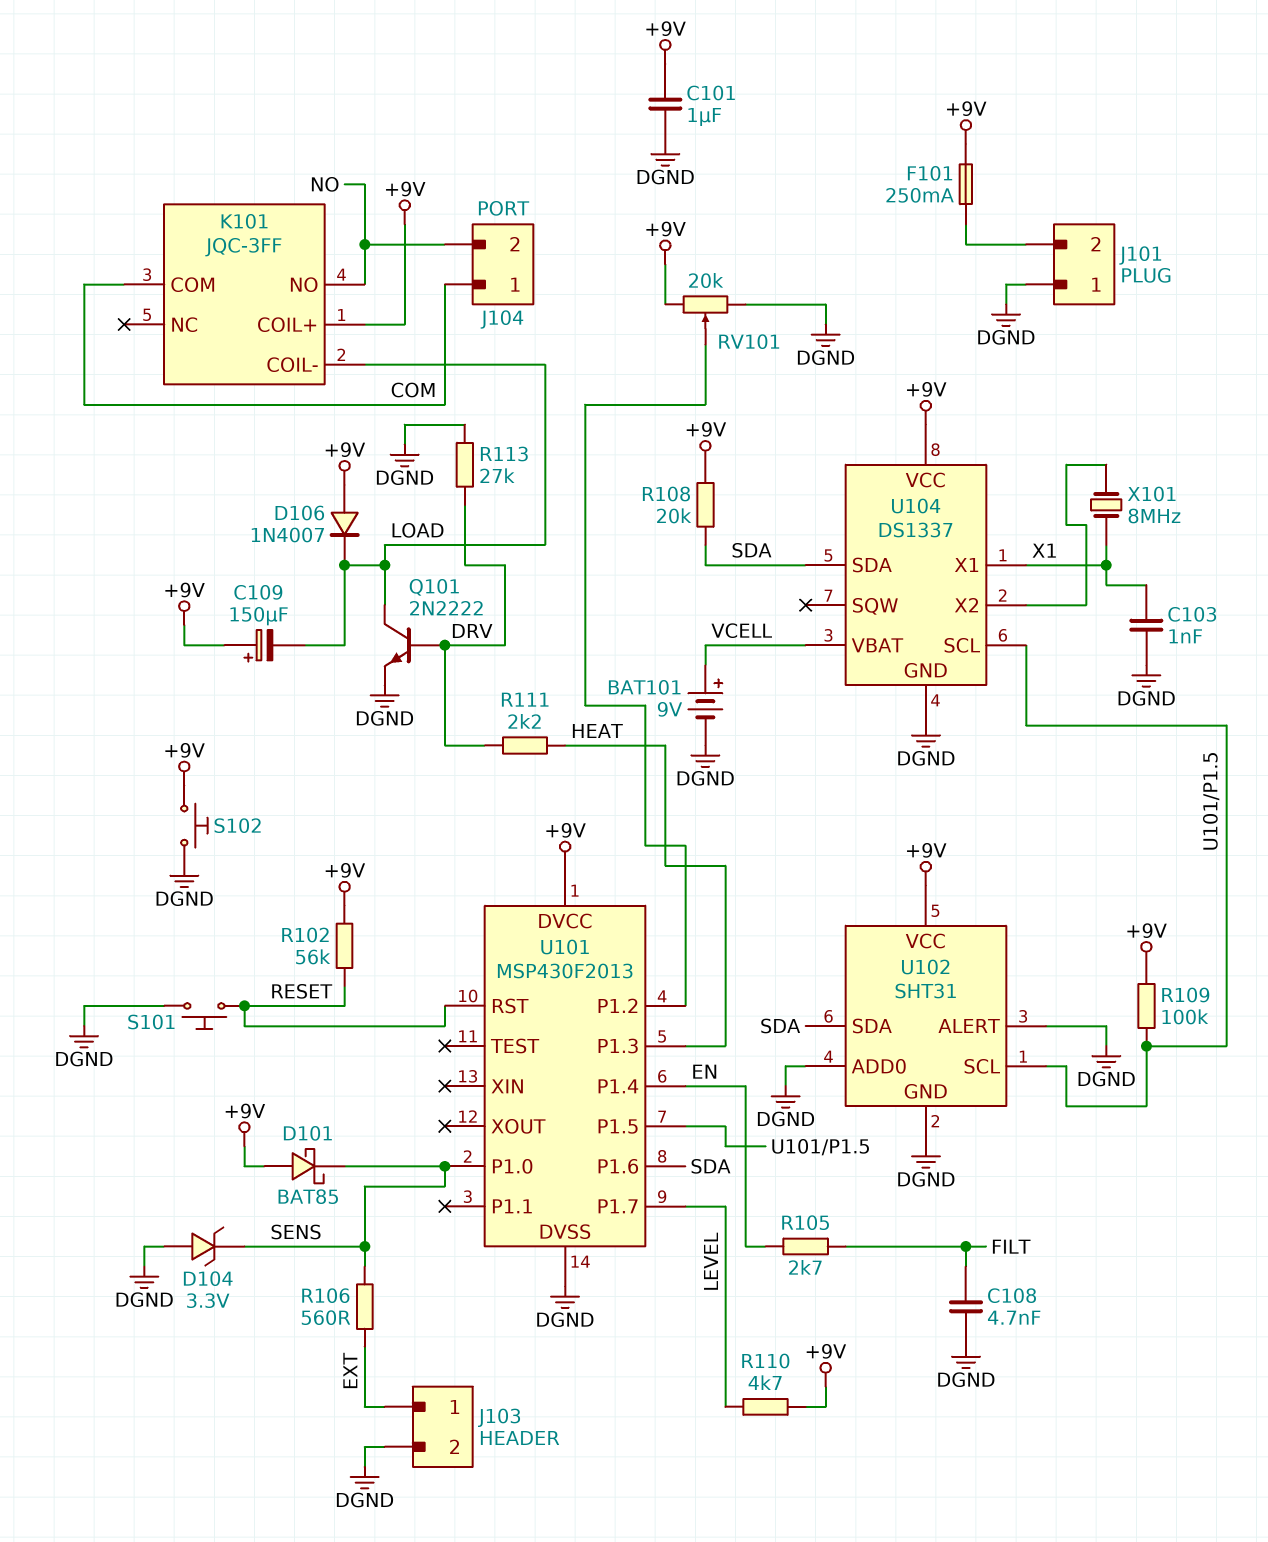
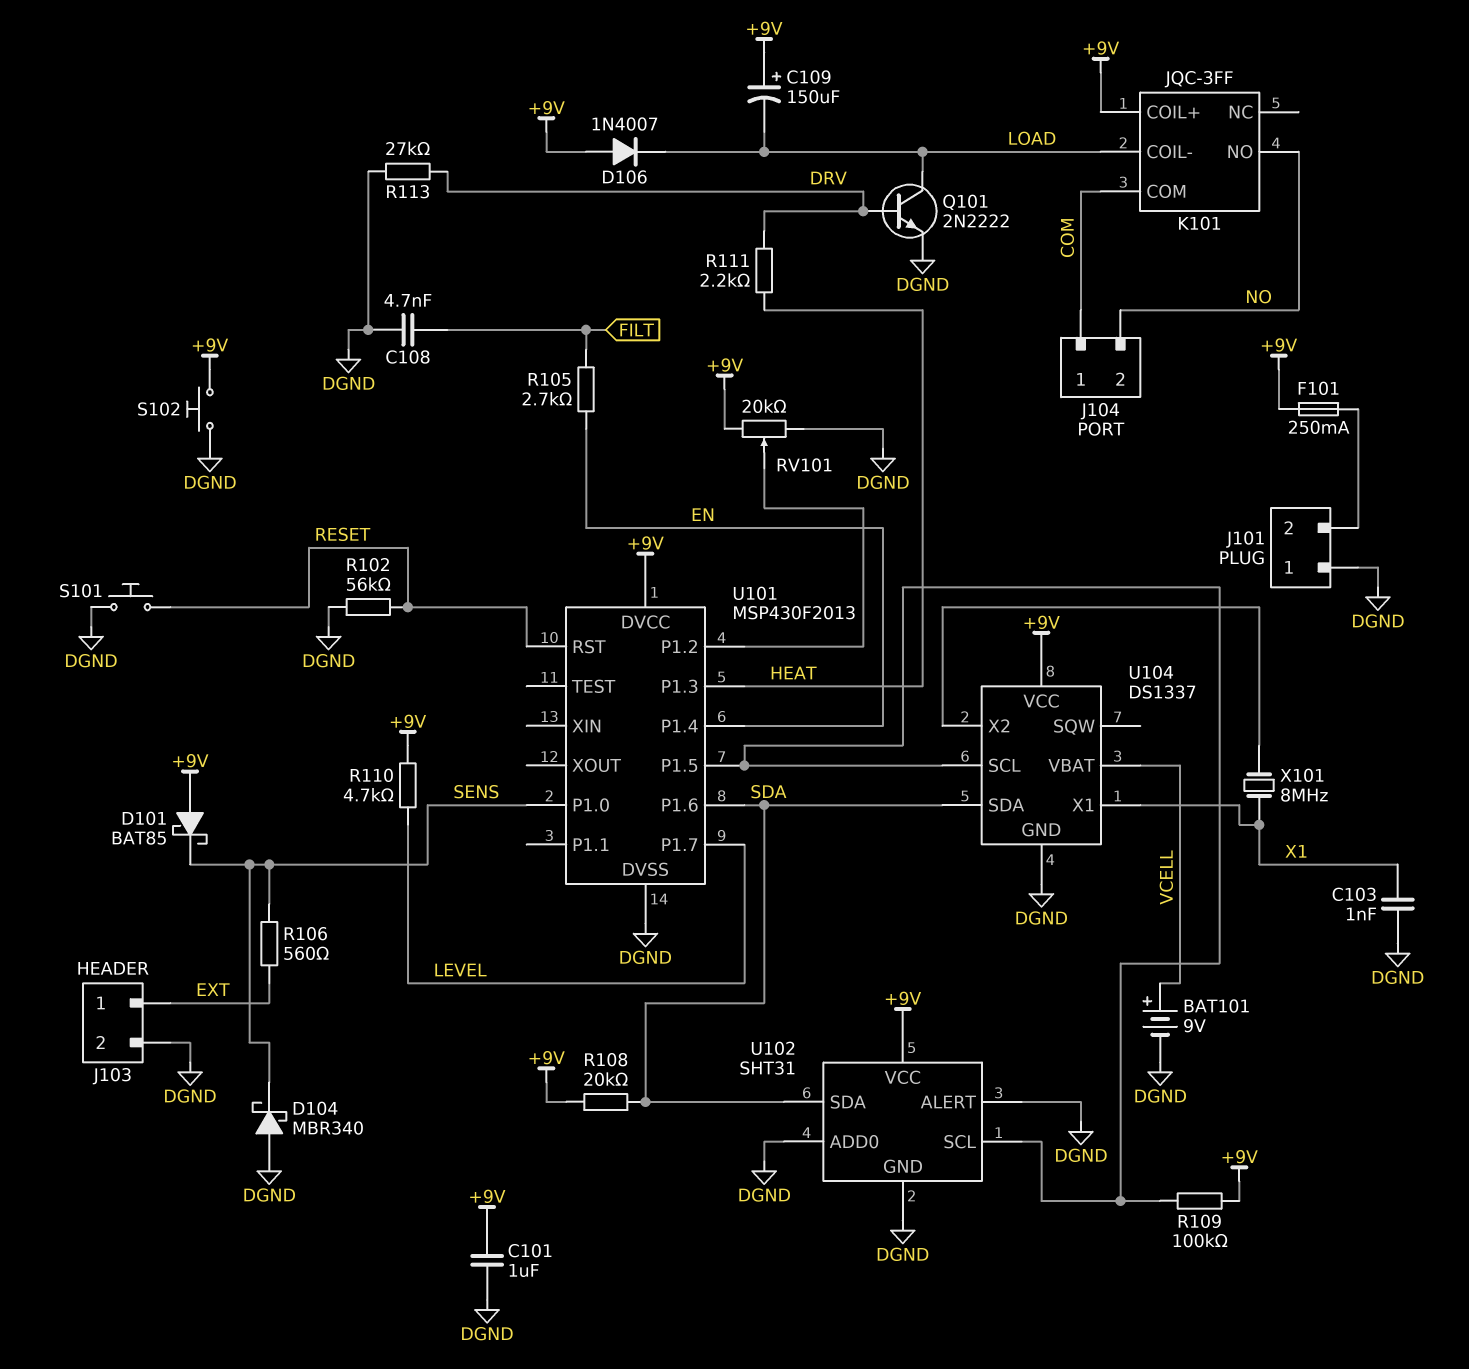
D104: zener 3.3V (A DGND, K SENS) -> schottky MBR340 (A DGND, K SENS)
R102: 56k (+9V, RESET) -> 56k (DGND, RESET)

